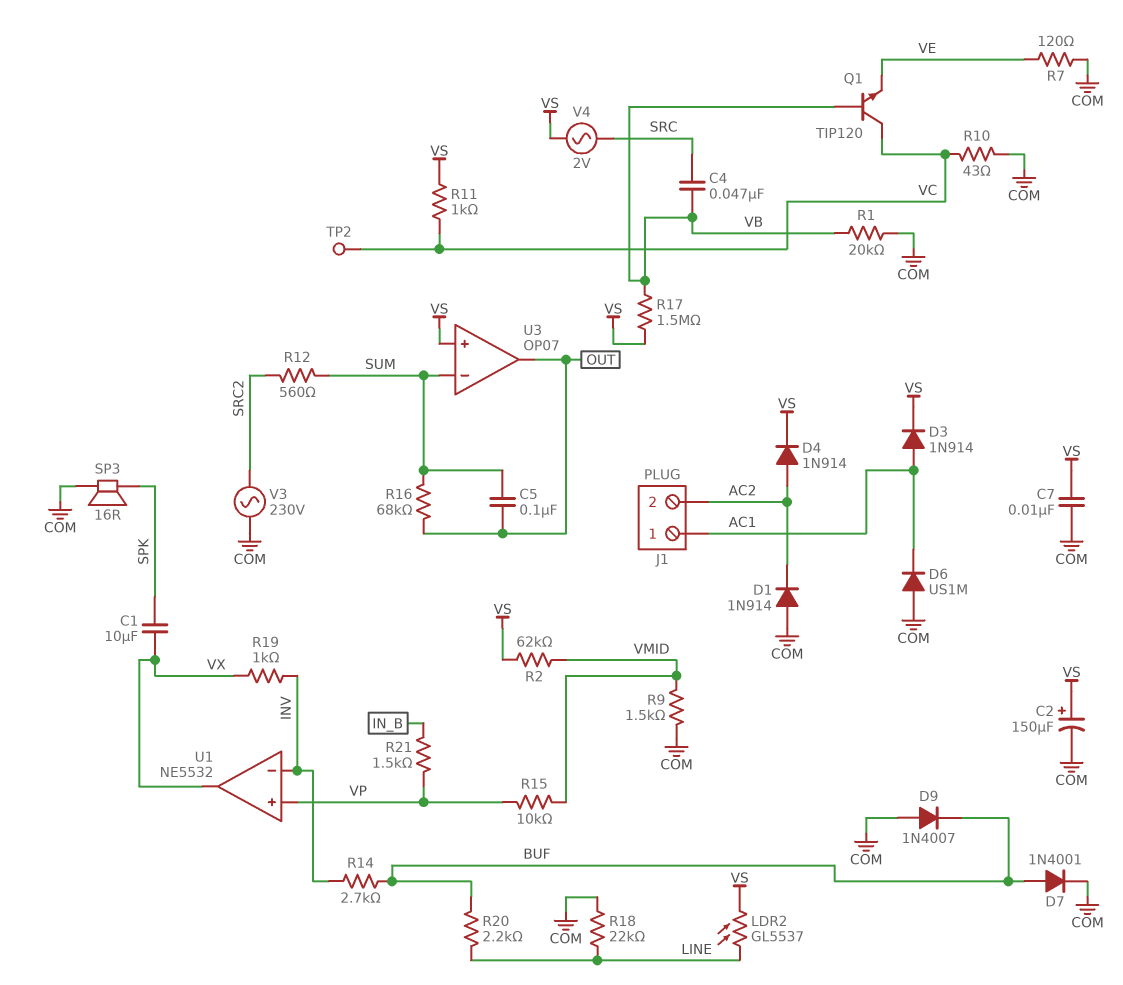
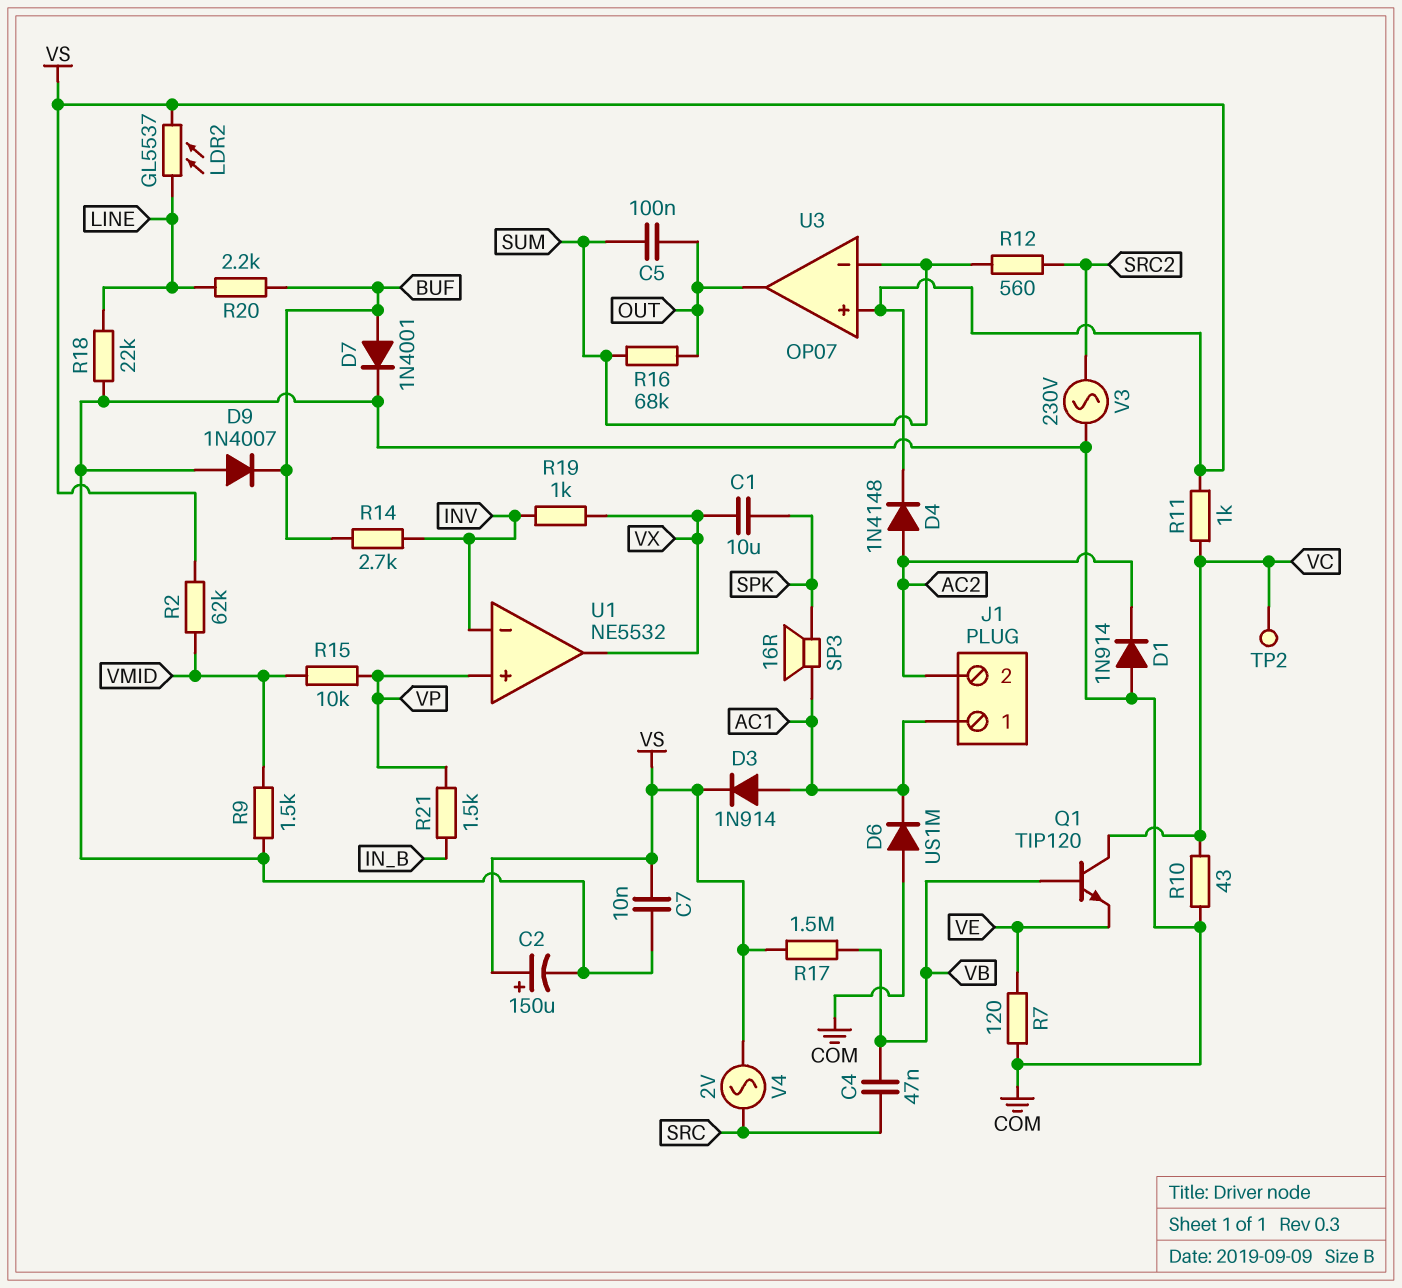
D4: diode 1N914 (A AC2, K VS) -> diode 1N4148 (A AC2, K VS)
R1: 20k (COM, VB) -> none
SP3: speaker 16R (COM, SPK) -> speaker 16R (AC1, SPK)

